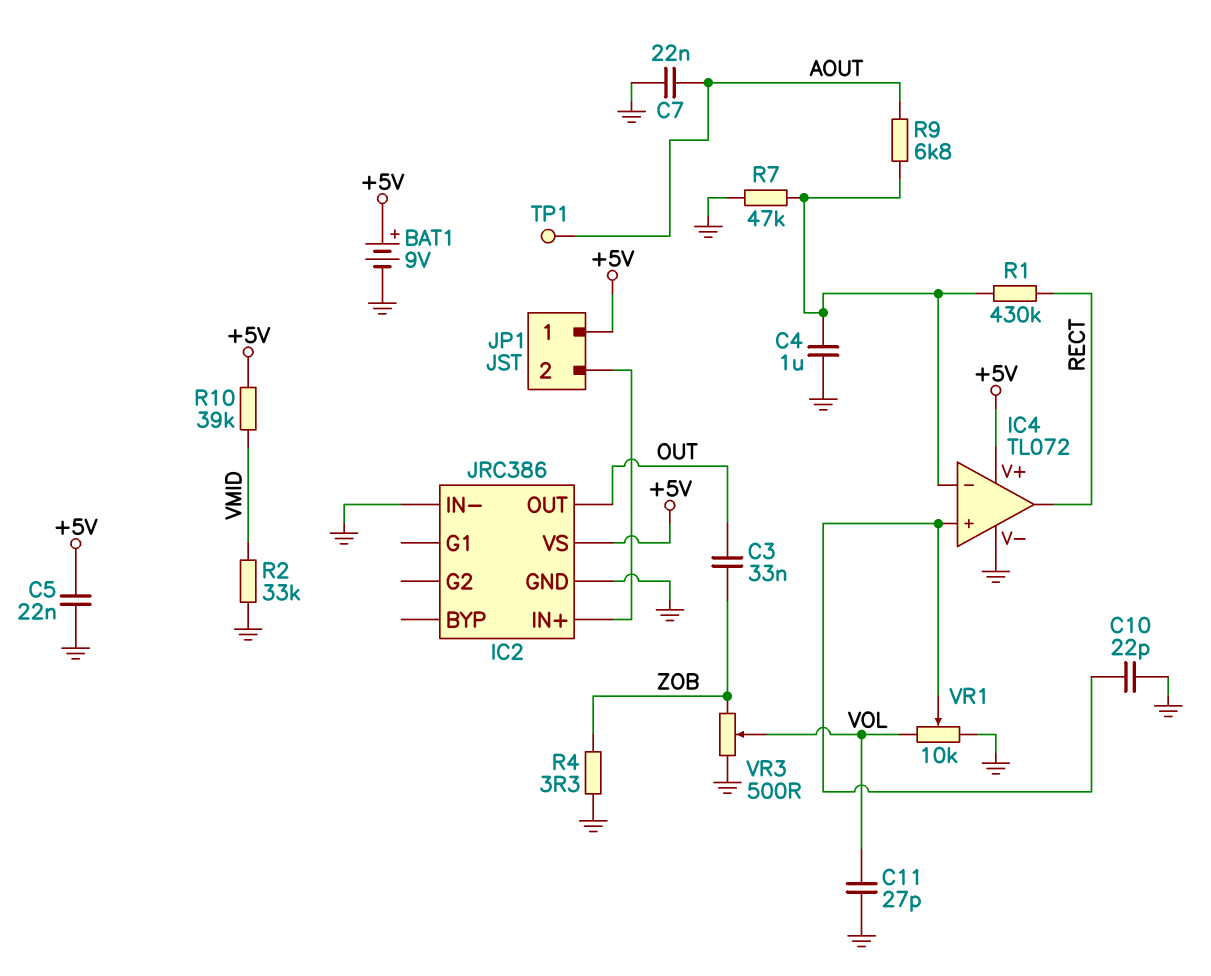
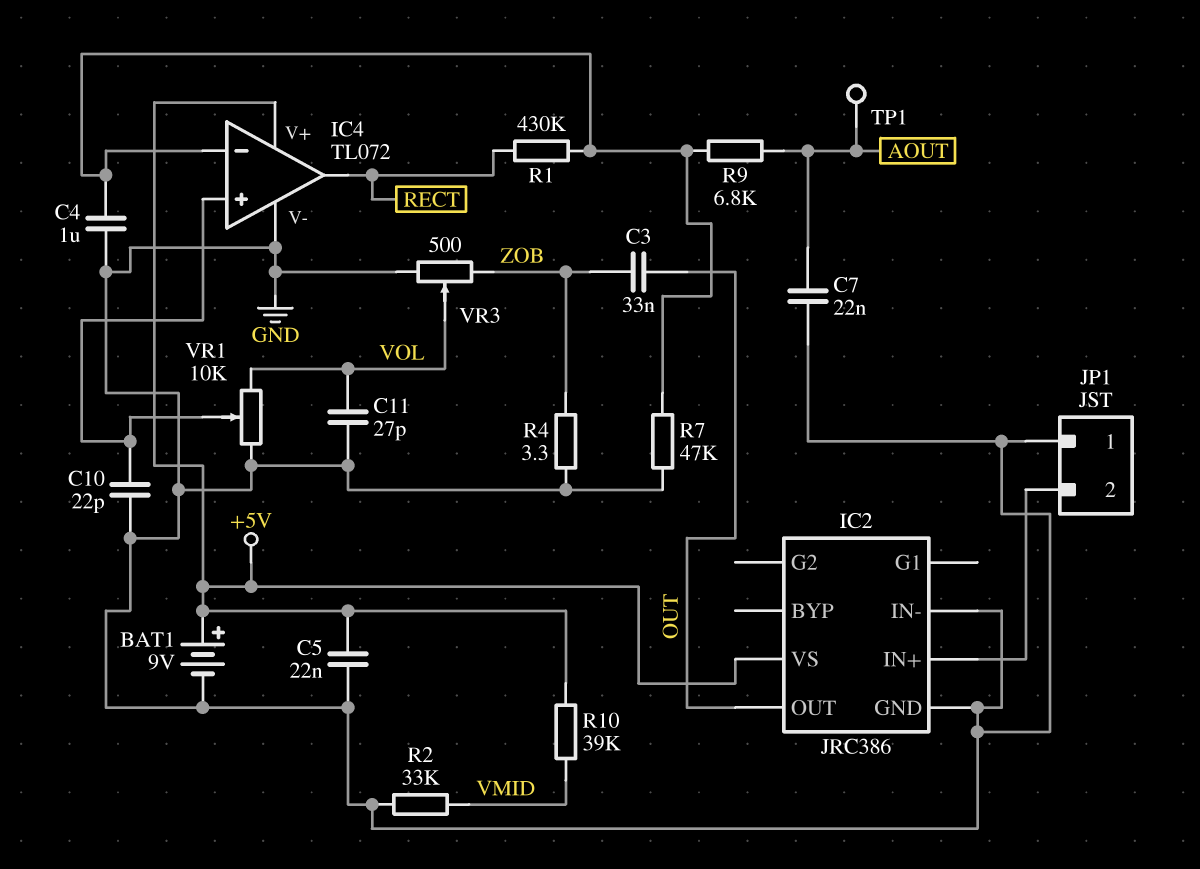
JP1 pin 1: +5V -> GND

